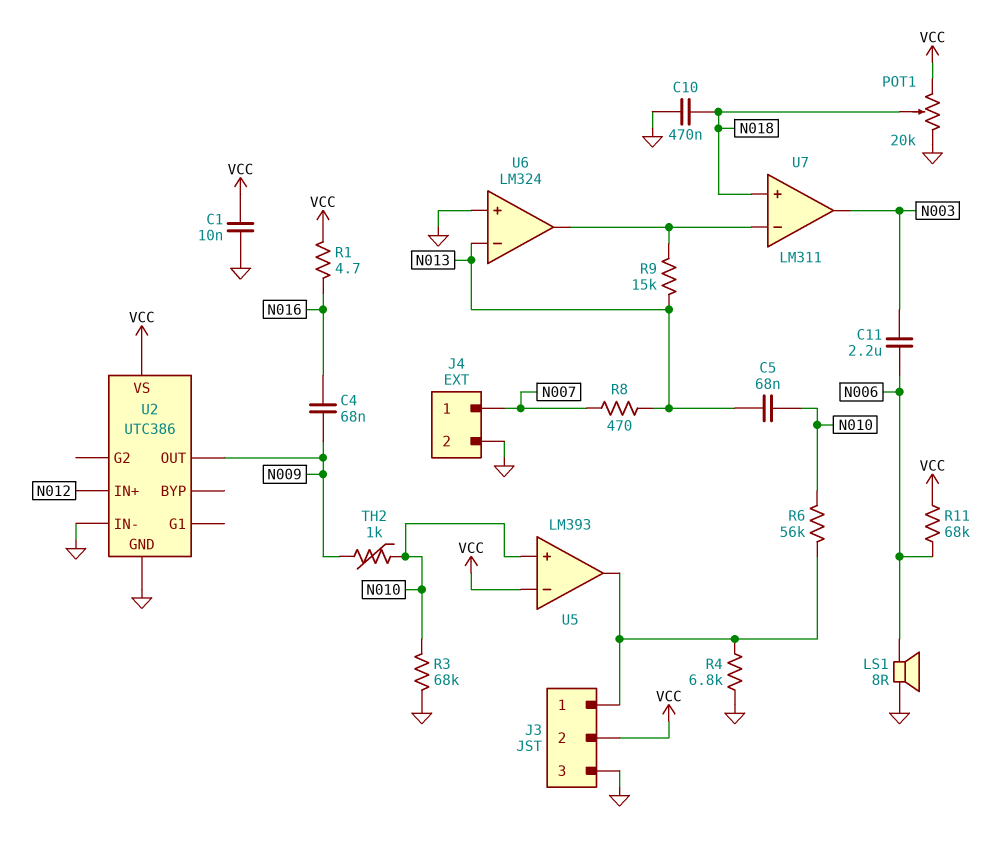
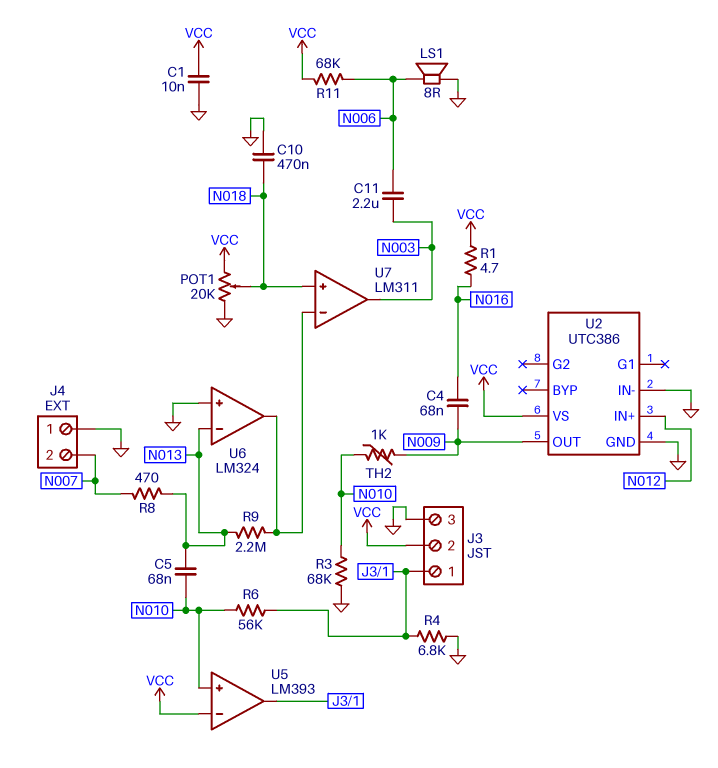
J4 pin 1: N007 -> GND
J4 pin 2: GND -> N007
R9: 15k (N013, U6/out) -> 2.2M (N013, U6/out)

